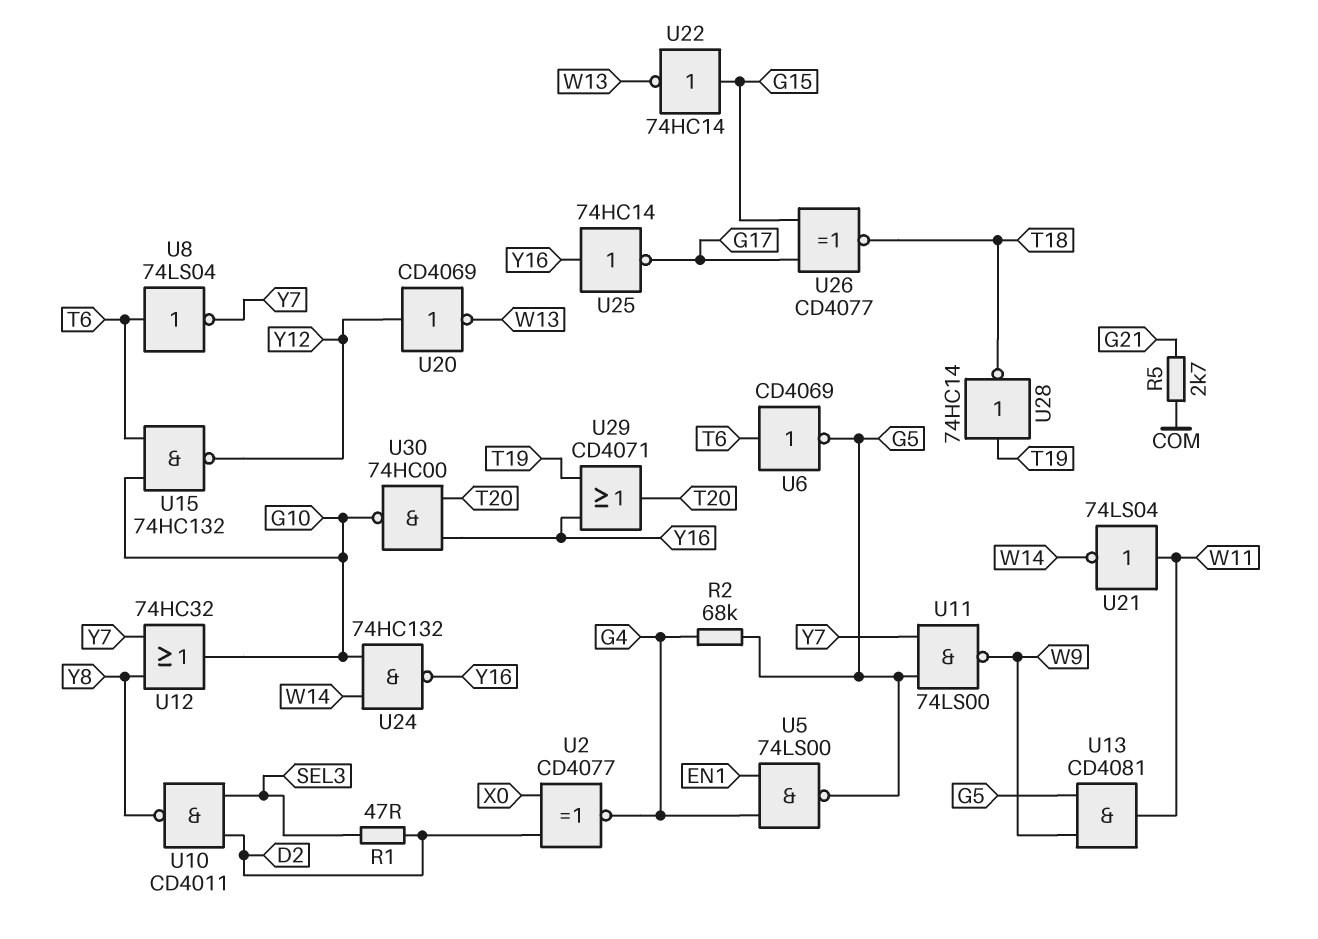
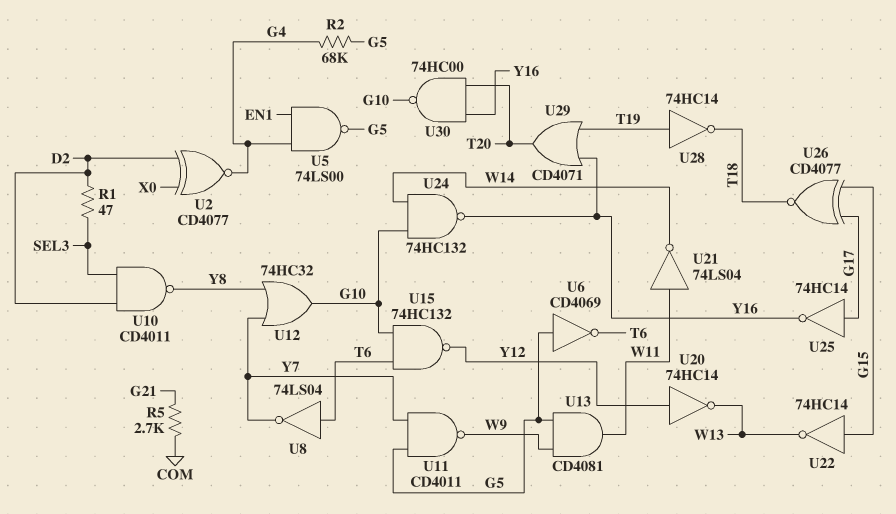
U6: NOT CD4069 (in T6, out G5) -> NOT CD4069 (in G5, out T6)
U11: NAND 74LS00 (in G5, in Y7, out W9) -> NAND CD4011 (in G5, in Y7, out W9)
U20: NOT CD4069 (in Y12, out W13) -> NOT 74HC14 (in Y12, out W13)
U25: NOT 74HC14 (in Y16, out G17) -> NOT 74HC14 (in G17, out Y16)

